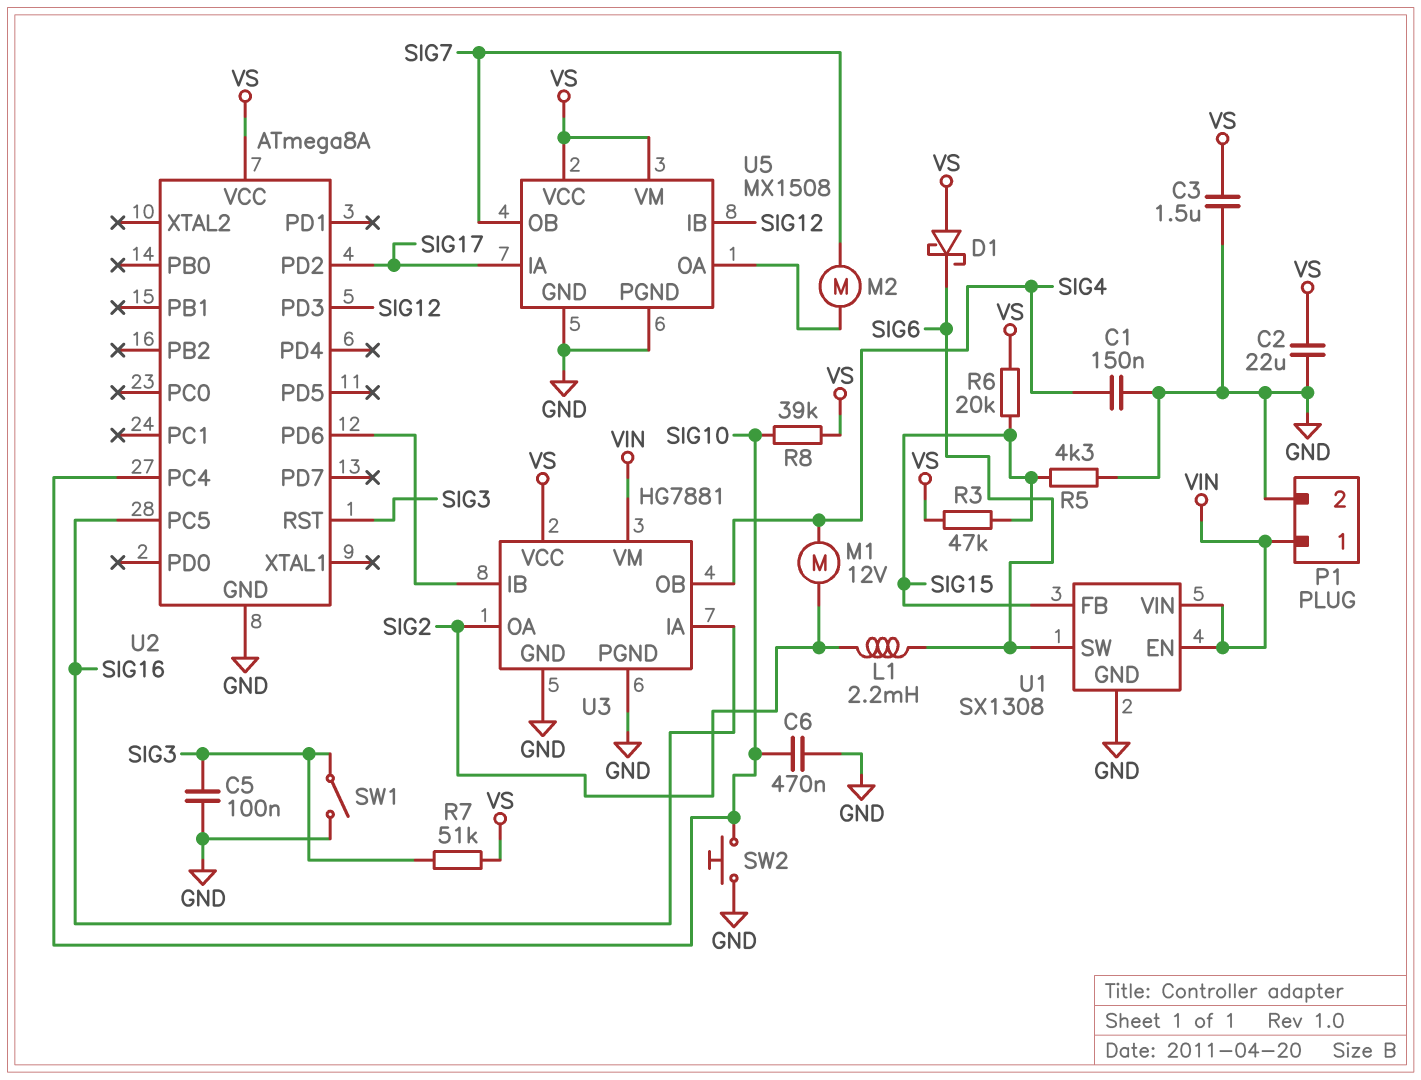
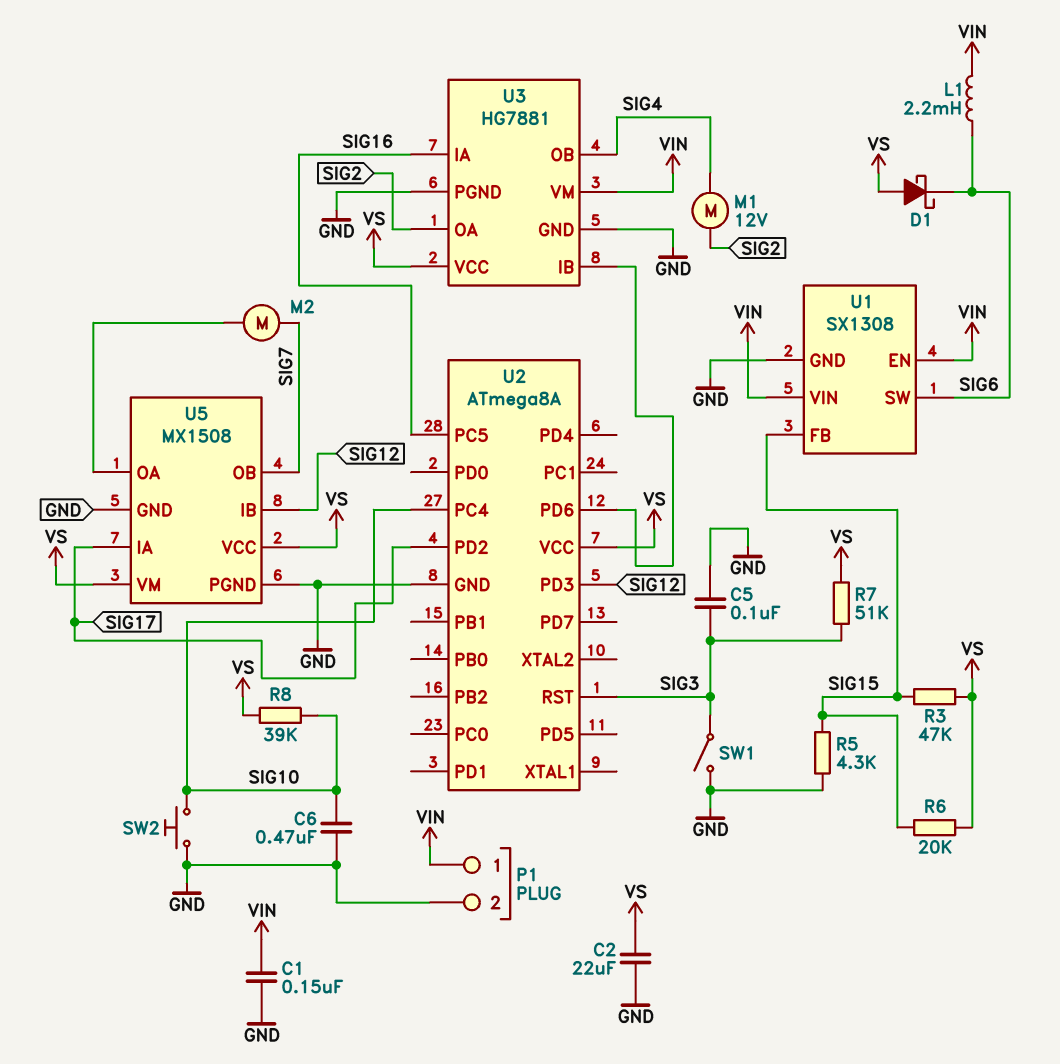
C1: 150nF (GND, SIG4) -> 150nF (GND, VIN)
C3: 1.5uF (GND, VS) -> none
L1: 2.2mH (SIG2, SIG6) -> 2.2mH (SIG6, VIN)

